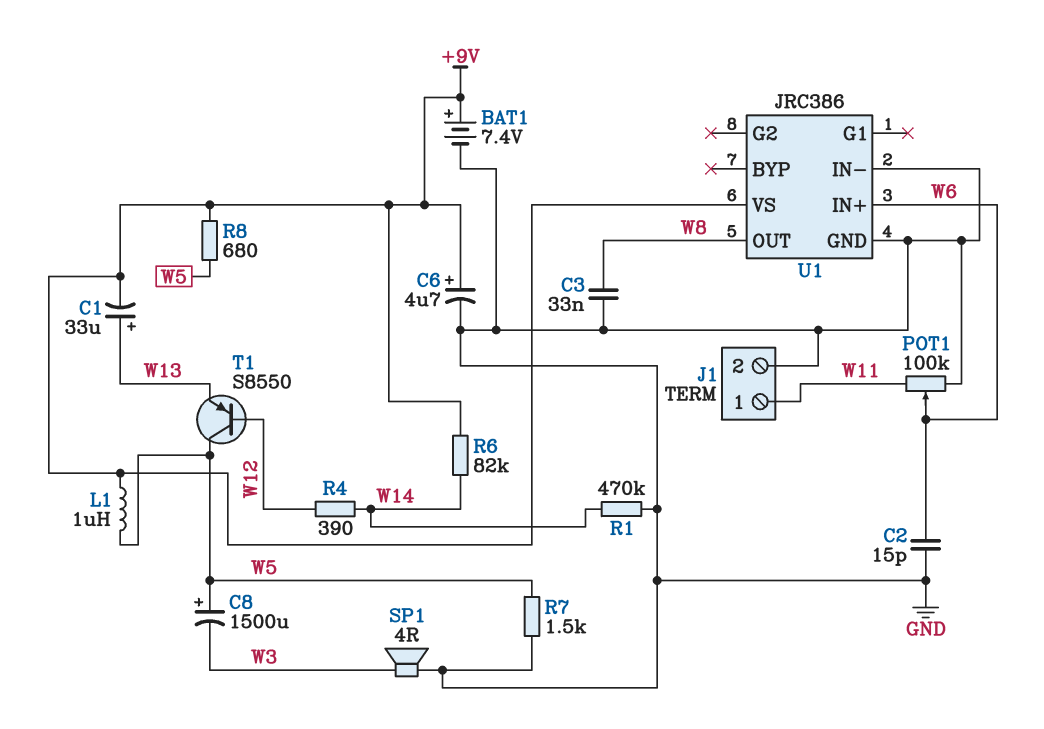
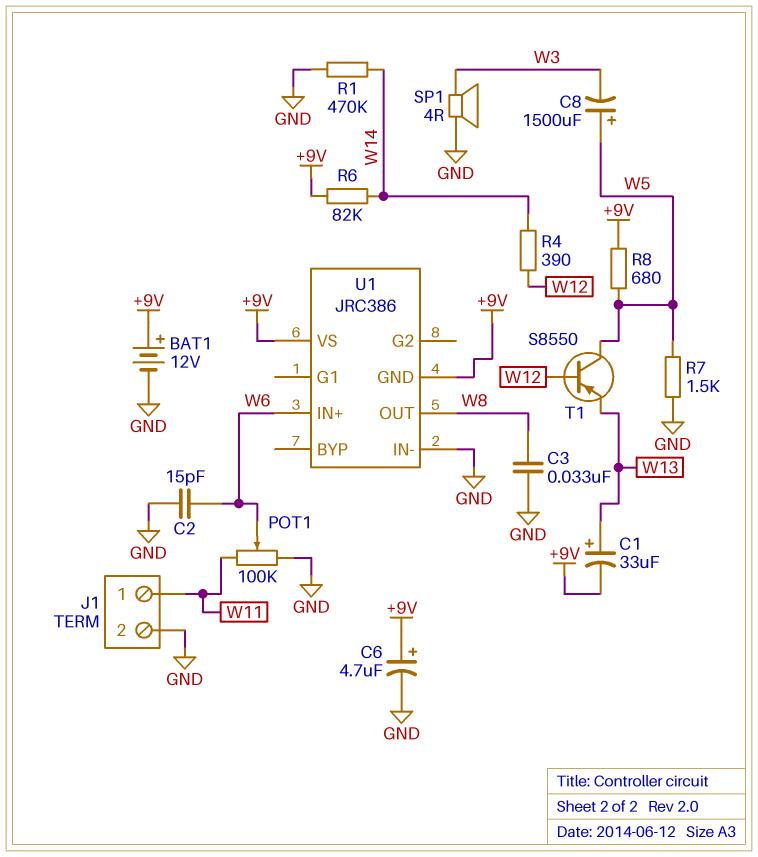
BAT1: 7.4V (plus +9V, minus GND) -> 12V (plus +9V, minus GND)
L1: 1uH (+9V, W5) -> none
U1 pin GND: GND -> +9V

